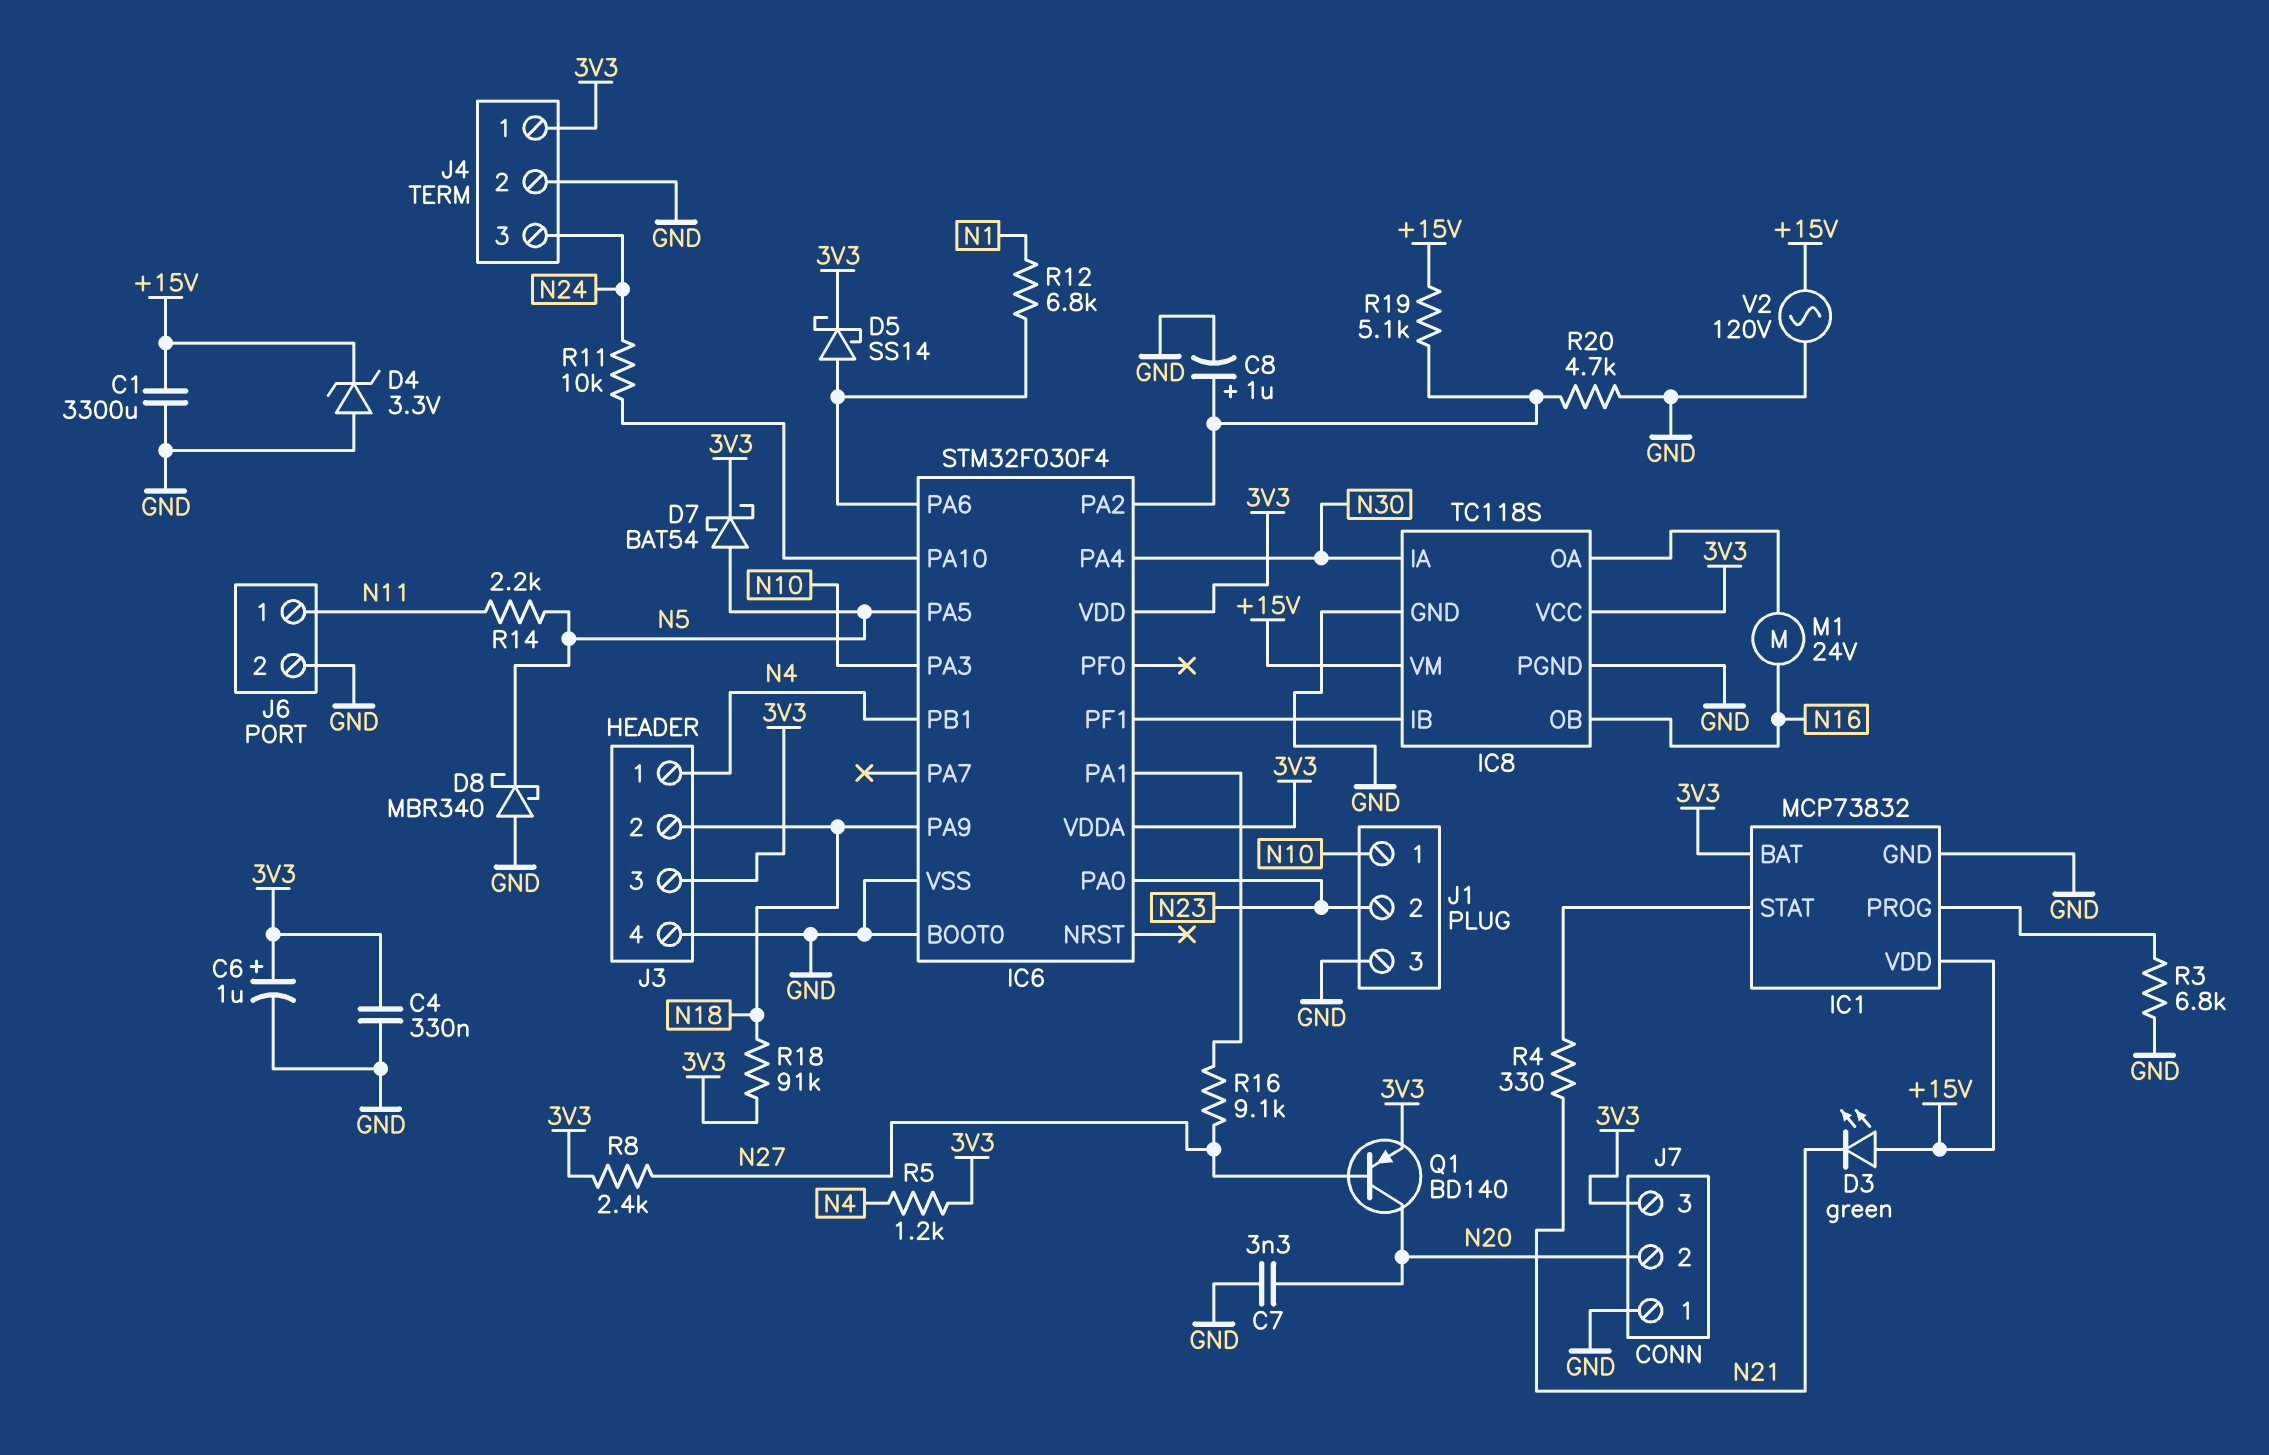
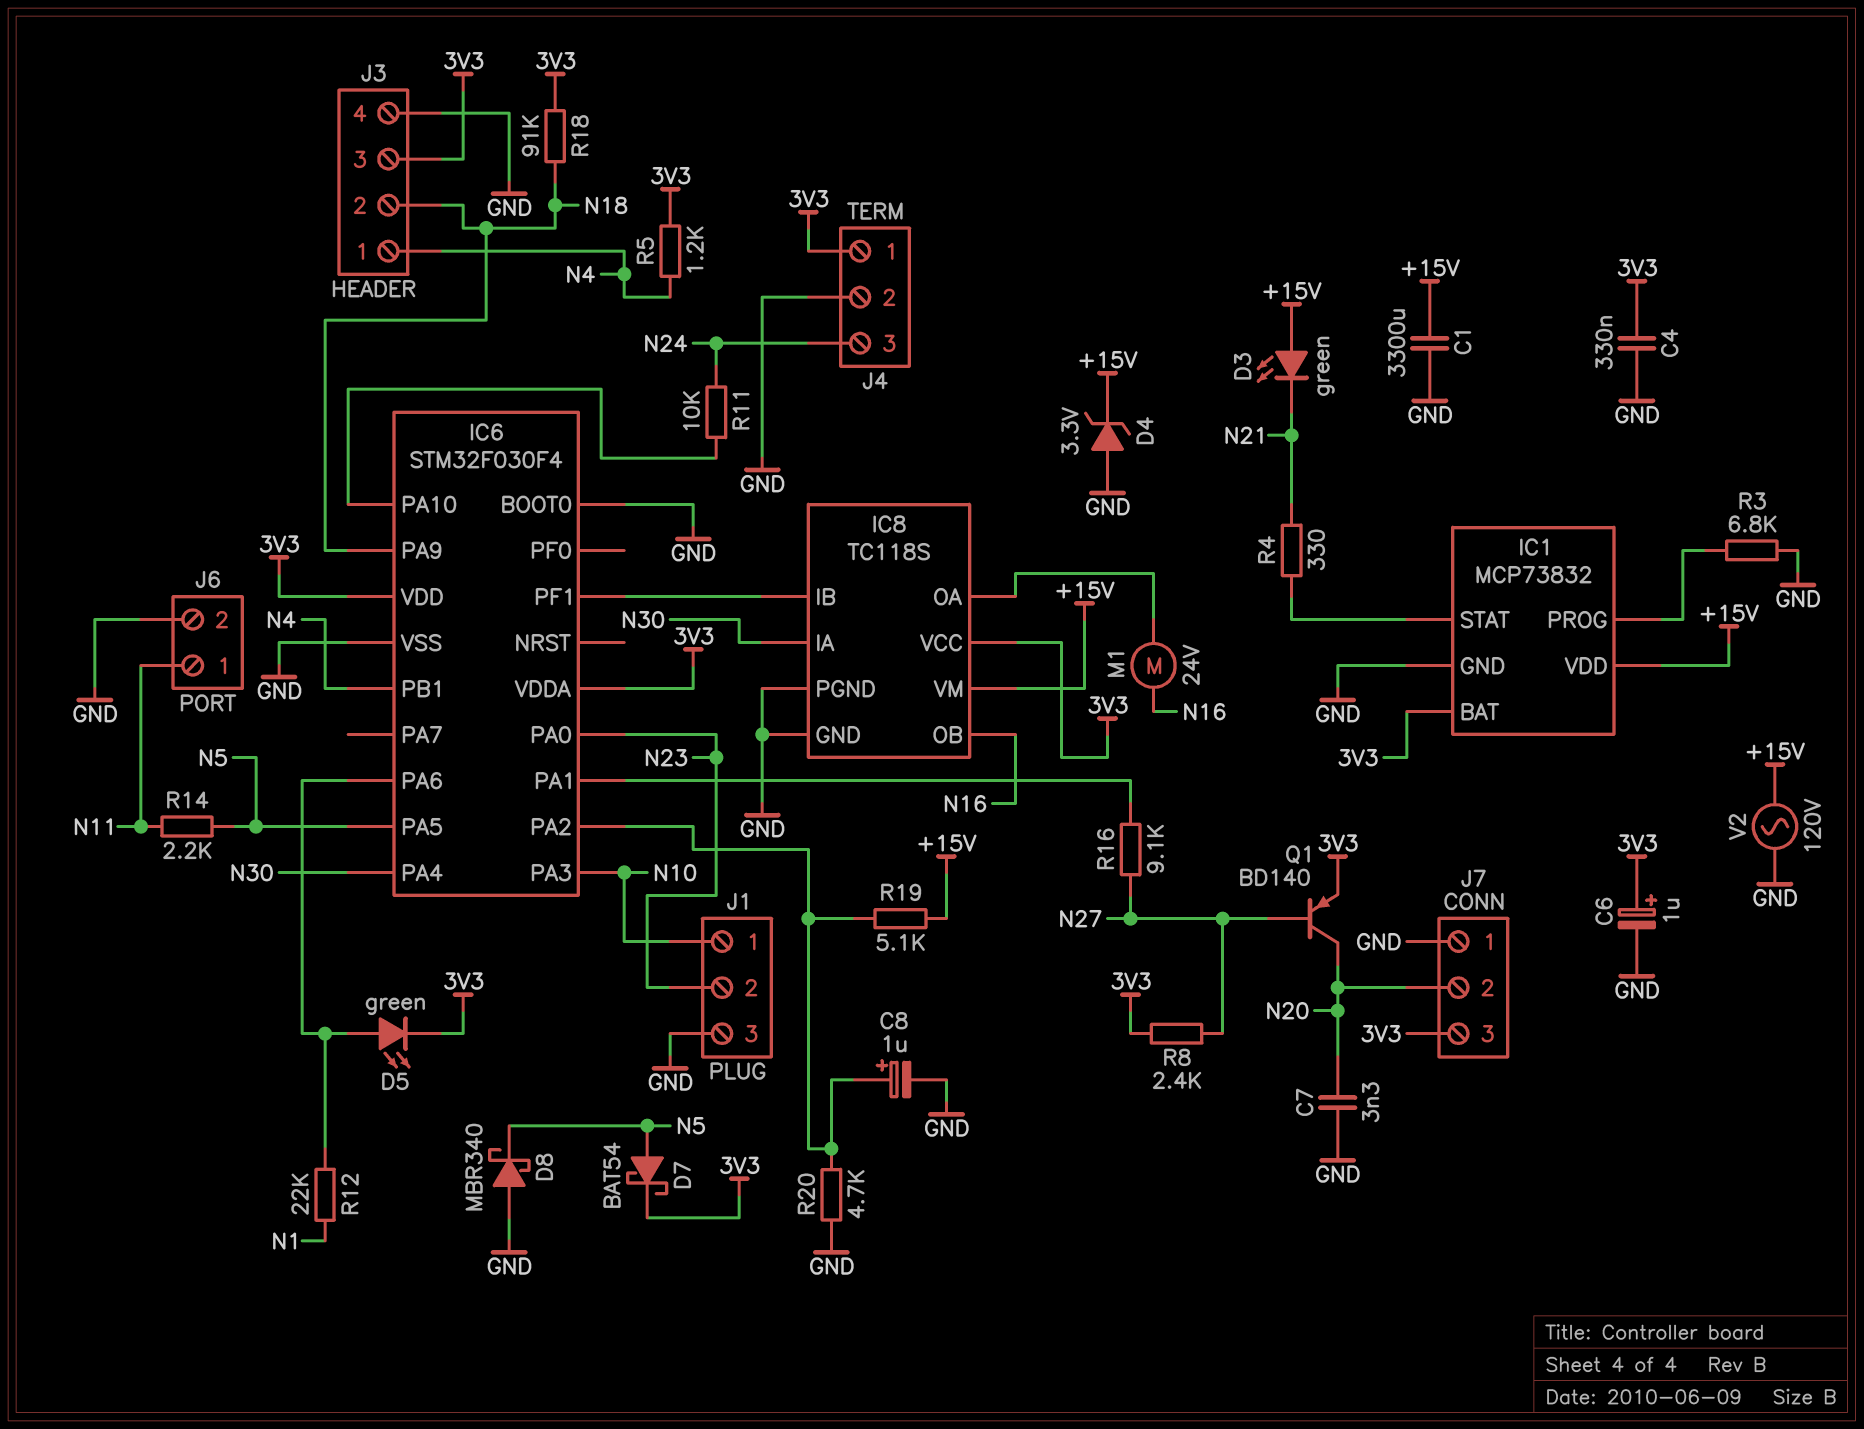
D5: schottky SS14 (A IC6/PA6, K 3V3) -> LED green (A IC6/PA6, K 3V3)
R12: 6.8k (IC6/PA6, N1) -> 22k (IC6/PA6, N1)

